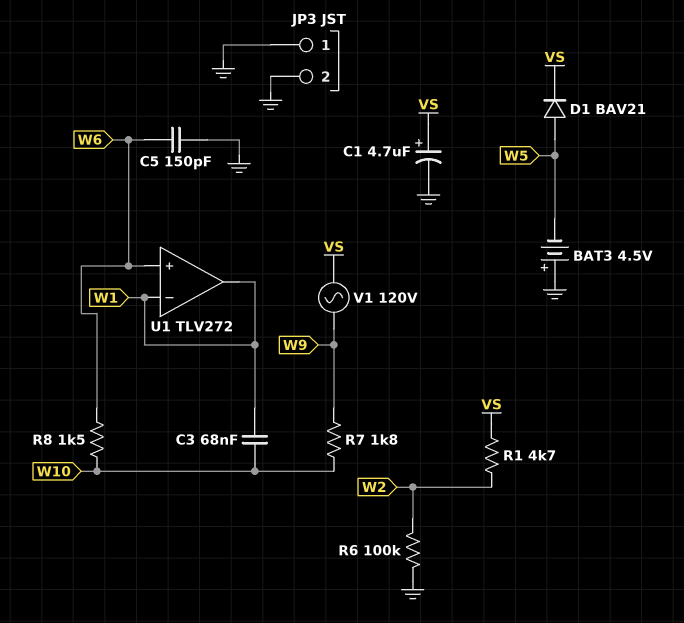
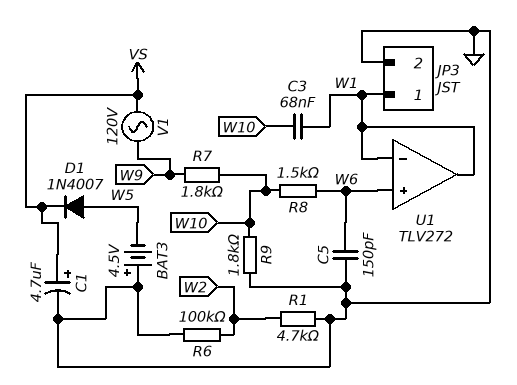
D1: diode BAV21 (A W5, K VS) -> diode 1N4007 (A W5, K VS)
JP3 pin 1: GND -> W1
R1: 4.7k (VS, W2) -> 4.7k (GND, W2)
R9: none -> 1.8k (GND, W10)

